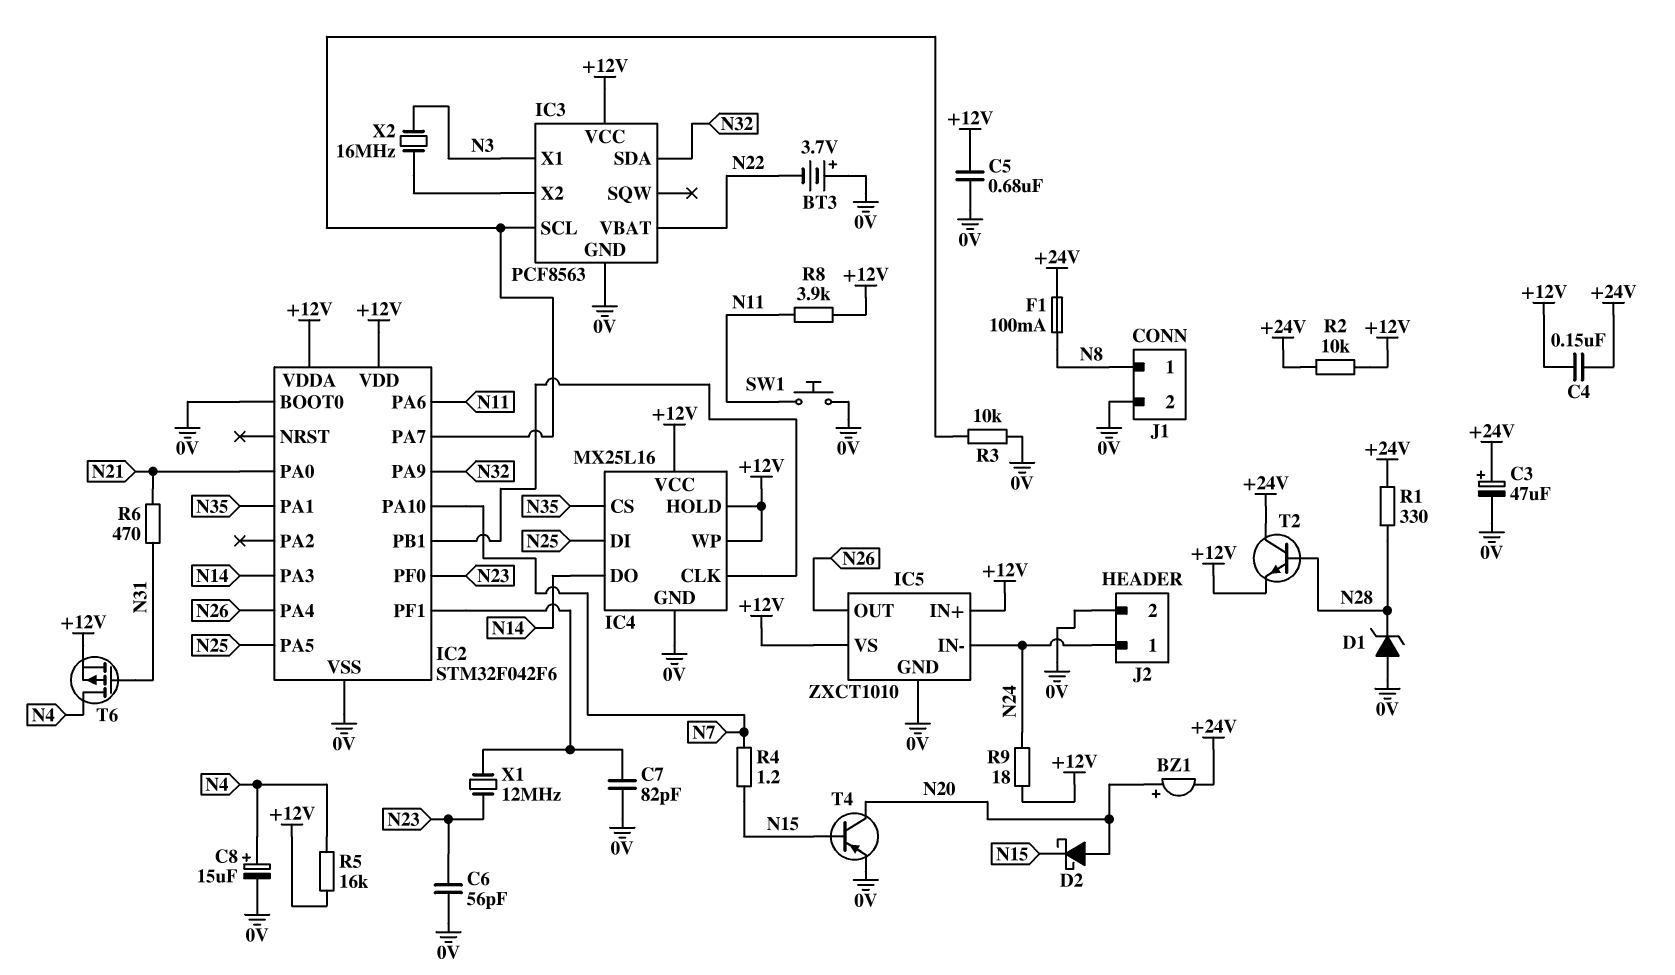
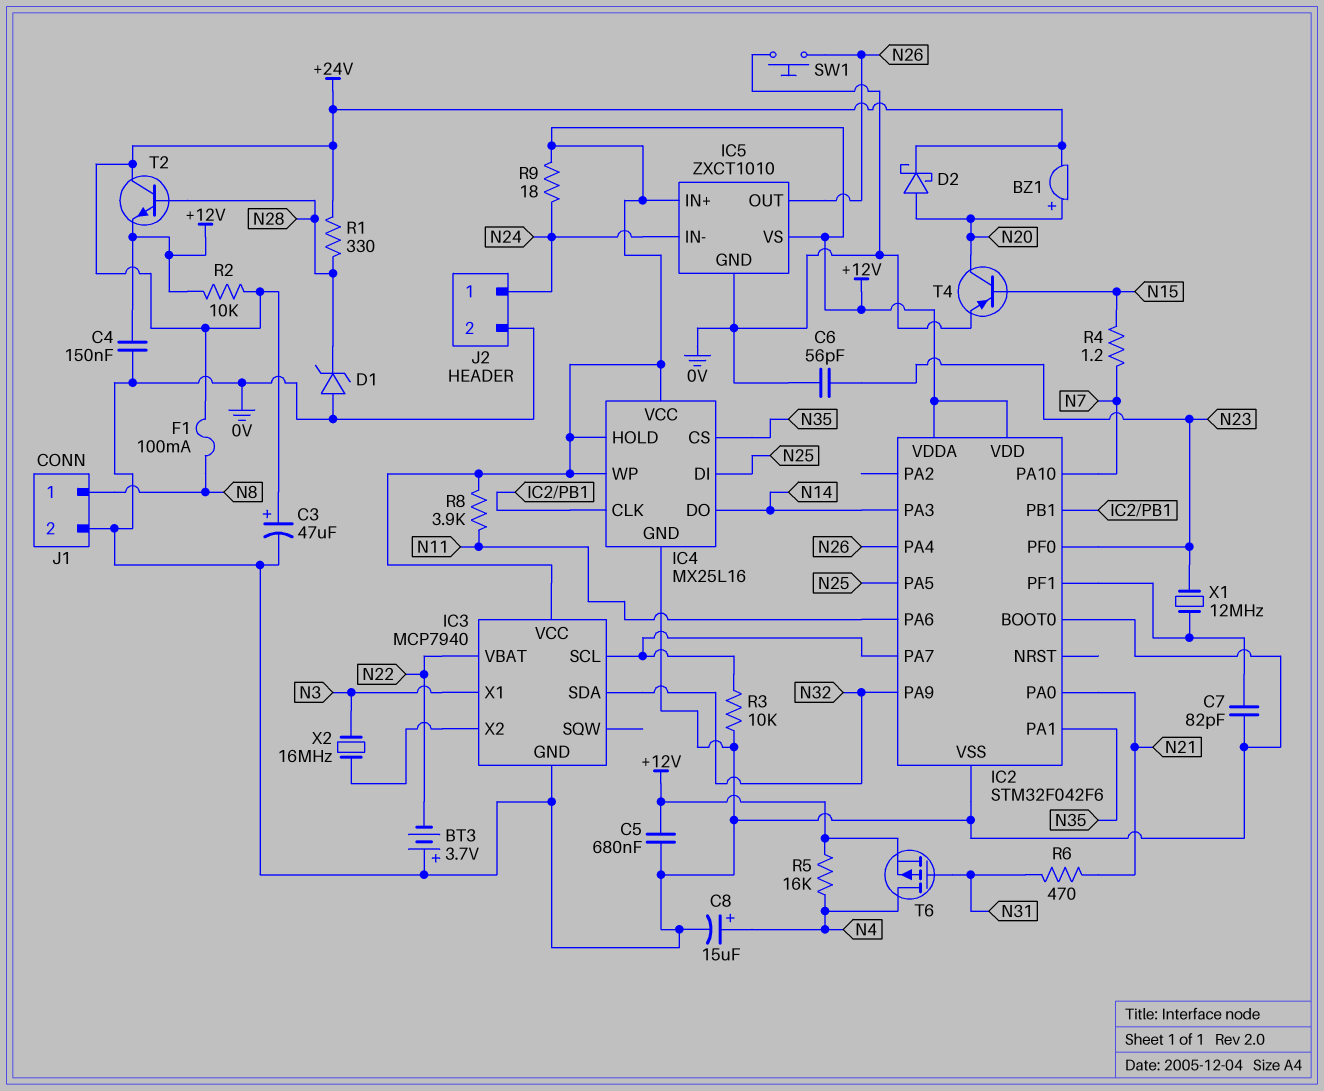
C4: 150nF (+12V, +24V) -> 150nF (+12V, 0V)
D2: schottky (A N20, K N15) -> schottky (A N20, K +24V)
IC3: PCF8563 -> MCP7940
SW1: button (0V, N11) -> button (0V, N26)

